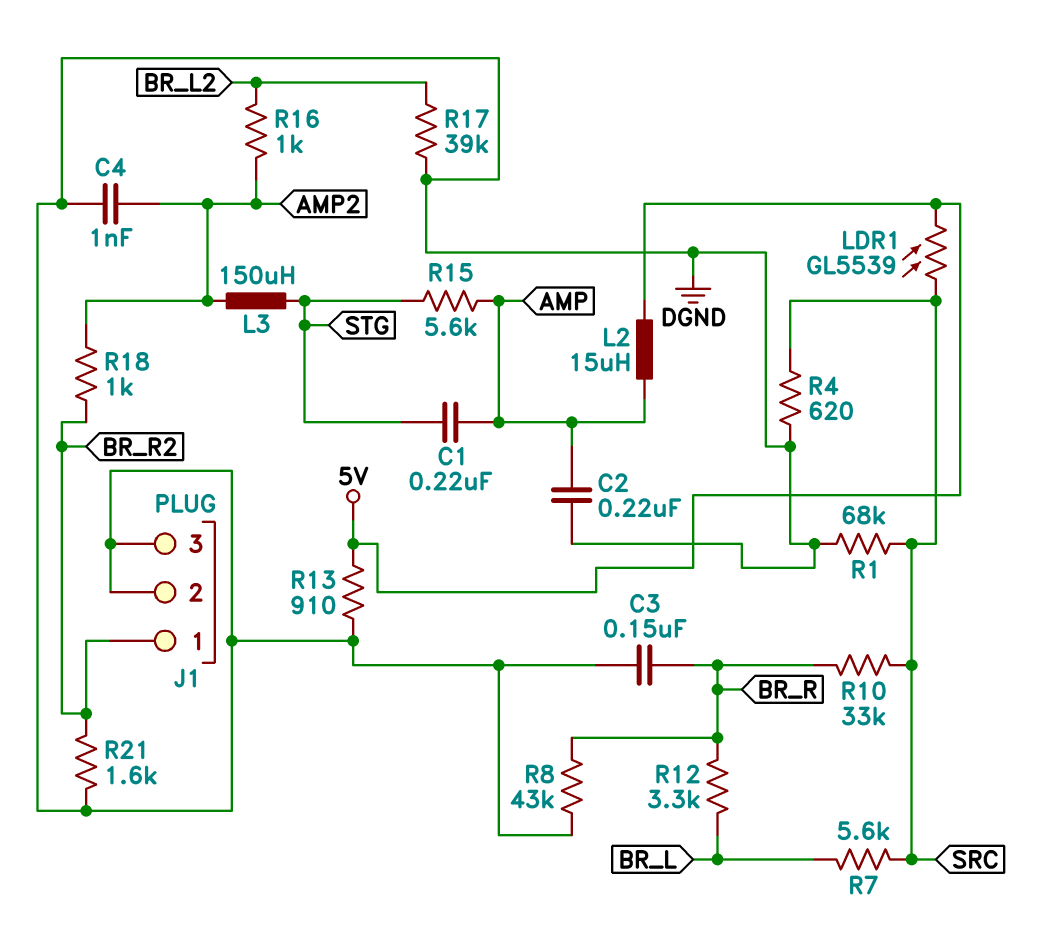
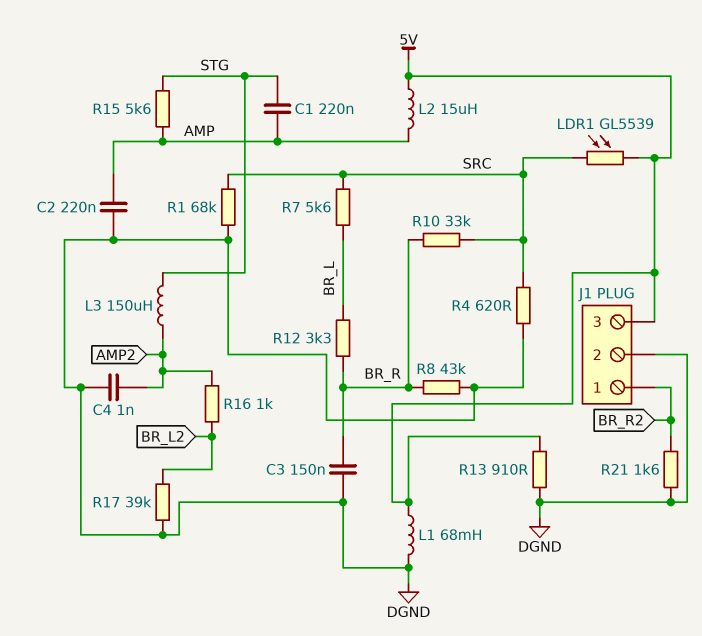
J1 pin 3: DGND -> 5V
L1: none -> 68mH (5V, DGND)
R18: 1k (AMP2, BR_R2) -> none

